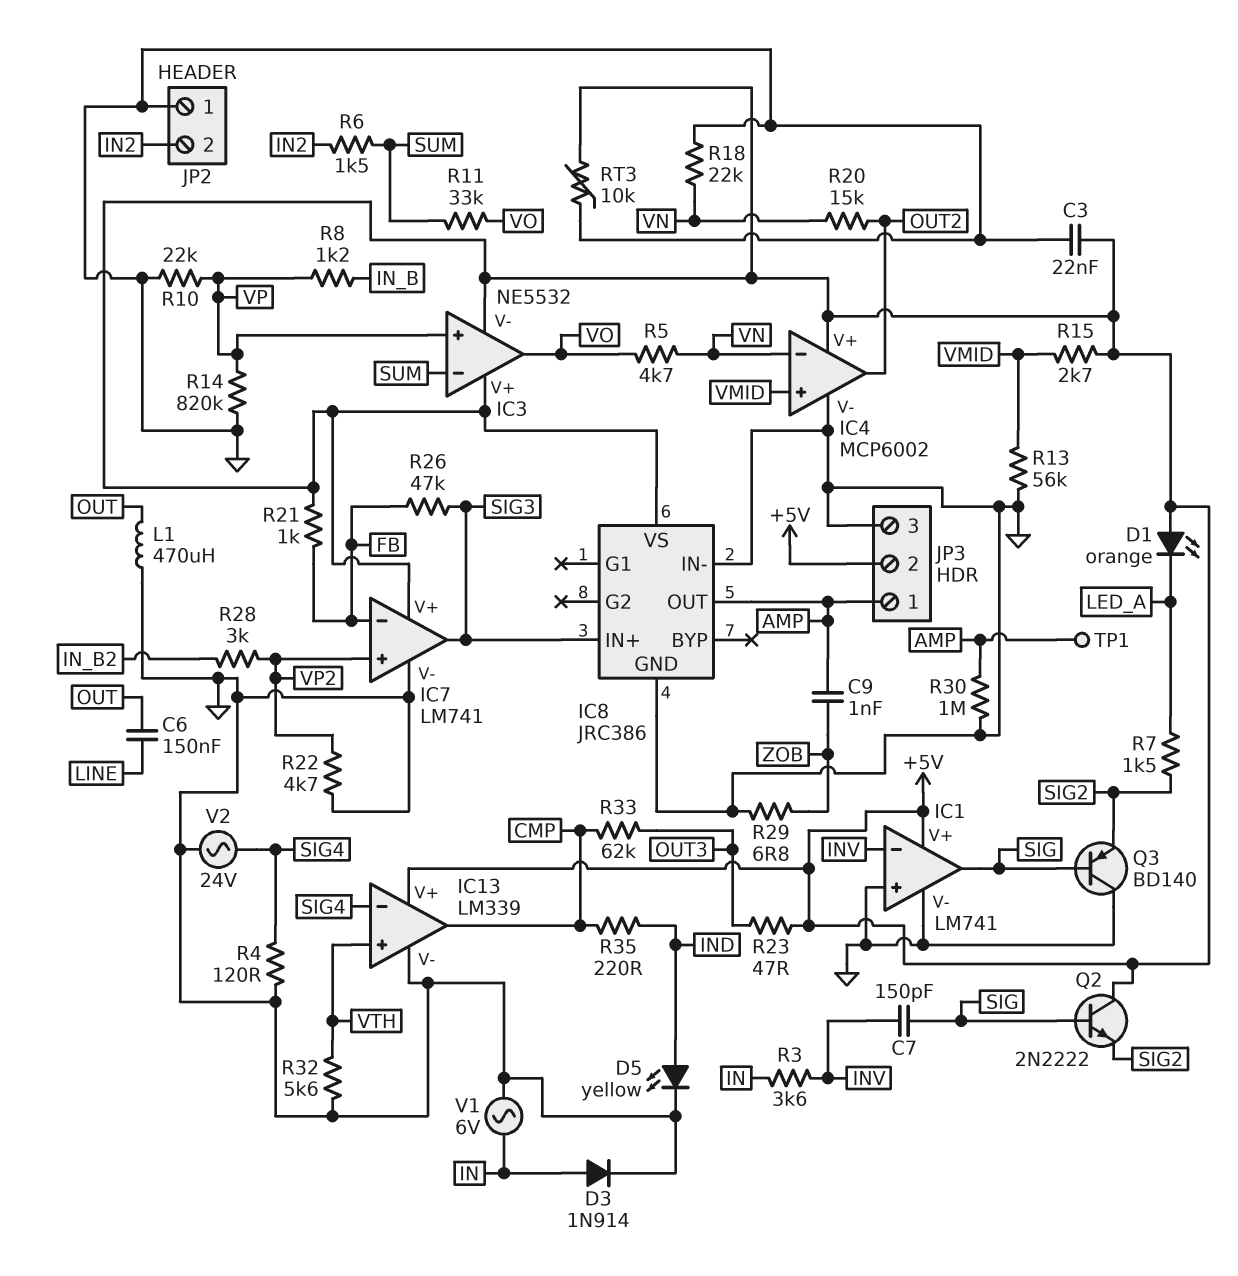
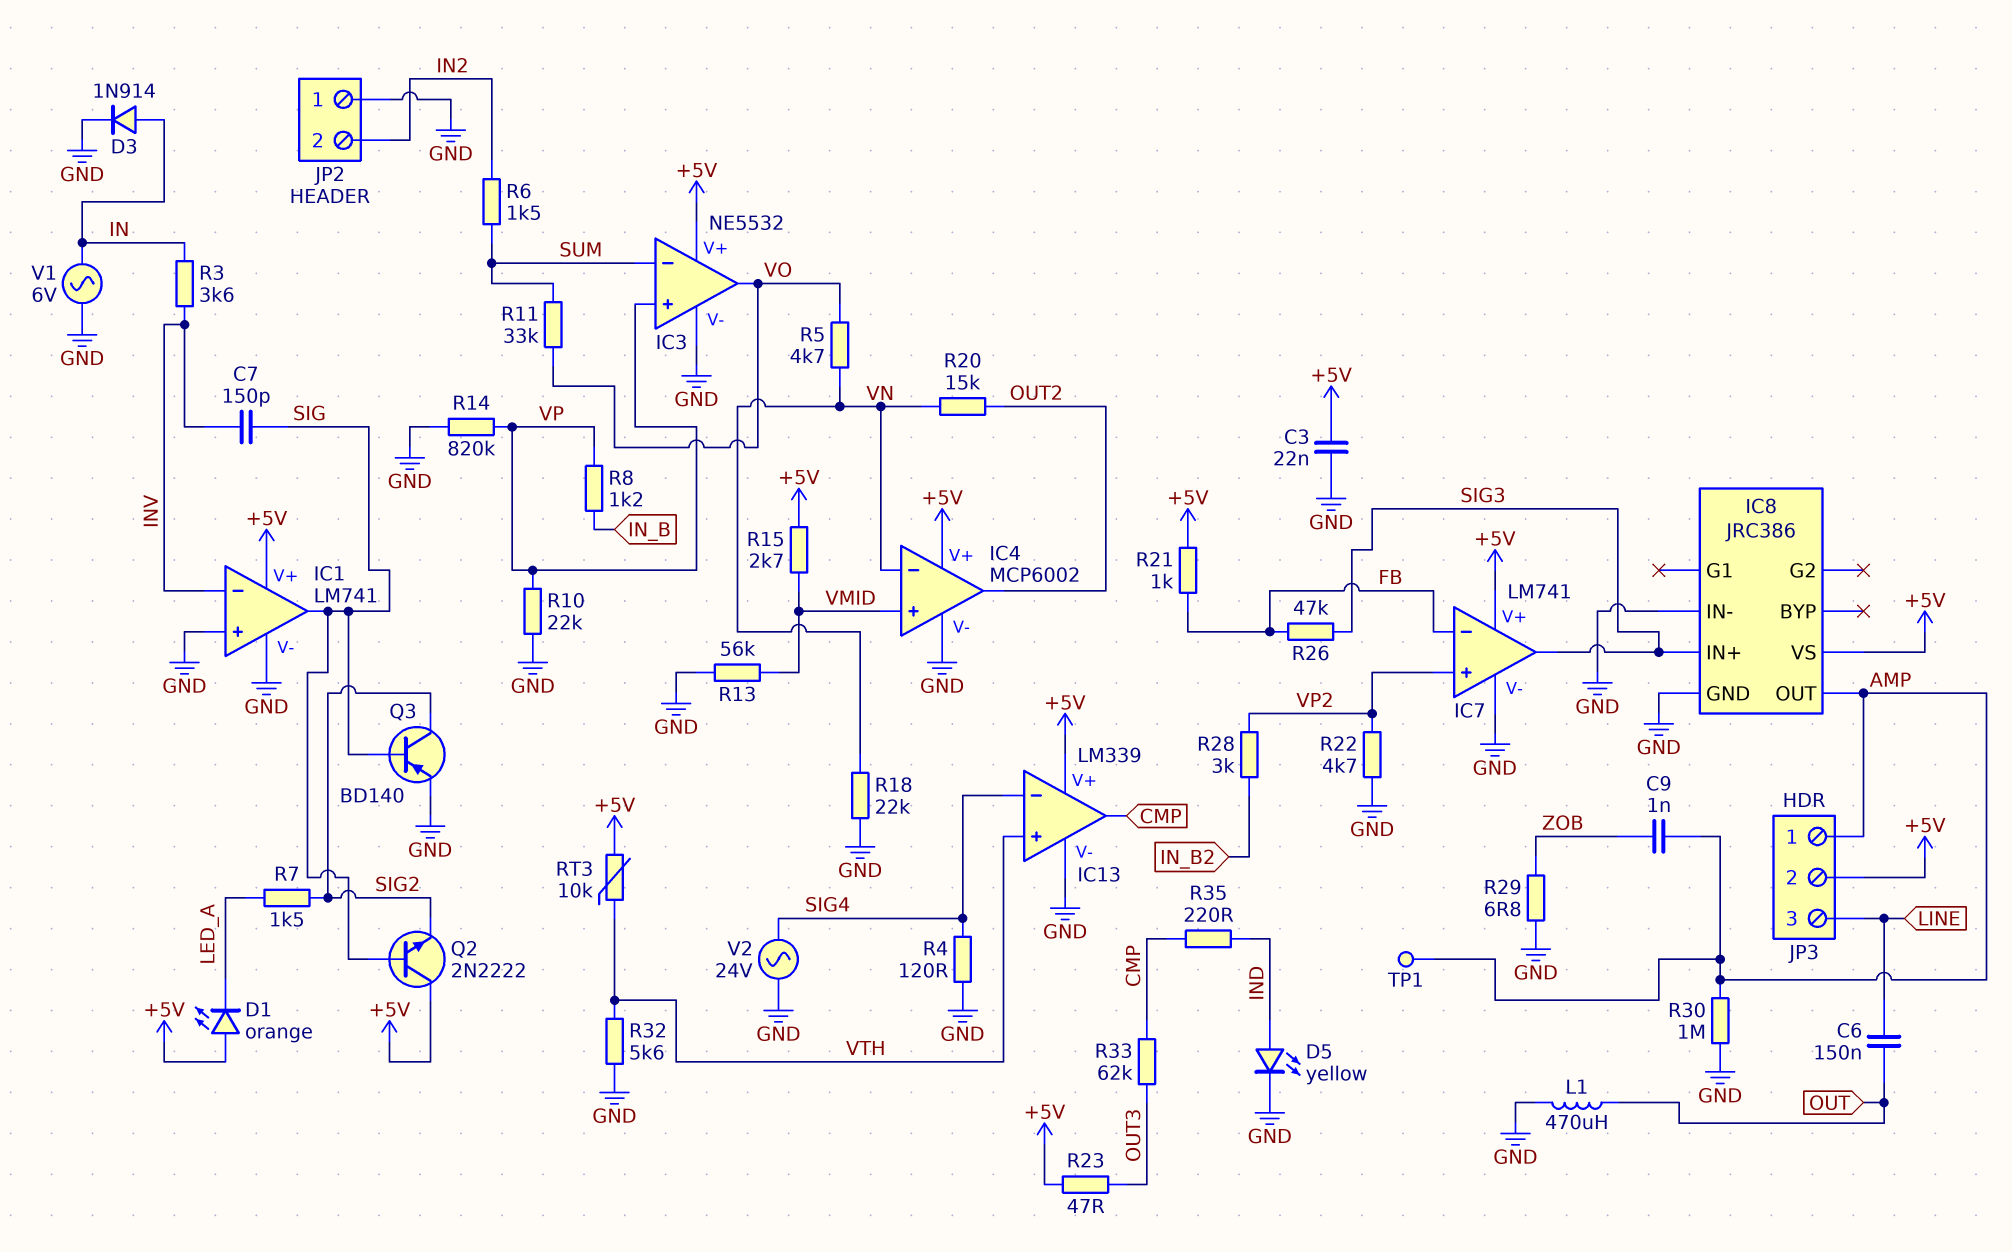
IC3 pin V-: +5V -> GND
JP3 pin 3: GND -> LINE
Q3: PNP BD140 (B SIG, C GND, E SIG2) -> PNP BD140 (B SIG, C SIG2, E GND)
RT3: 10k (+5V, GND) -> 10k (+5V, VTH)

